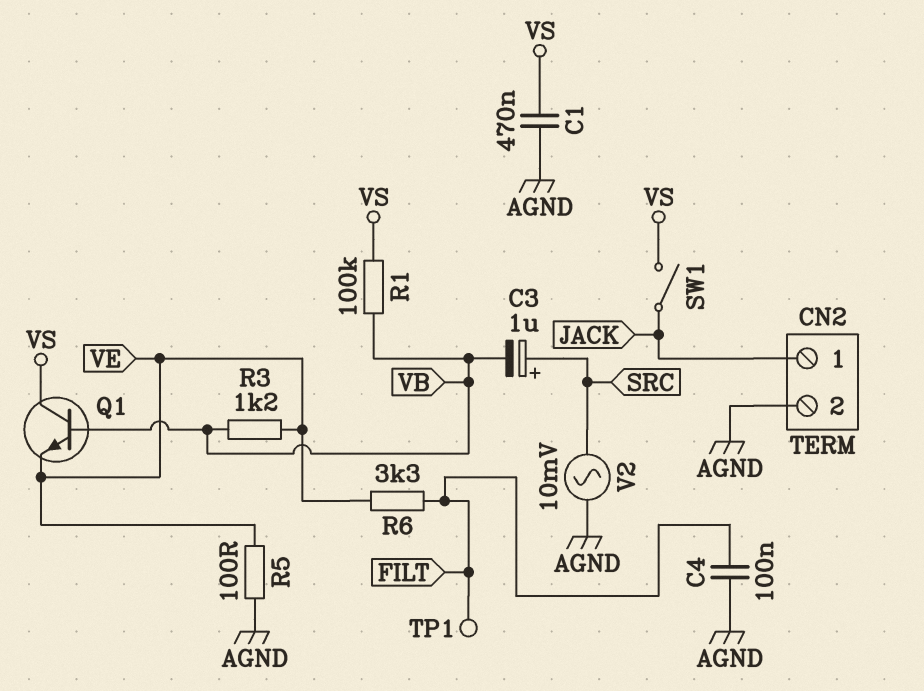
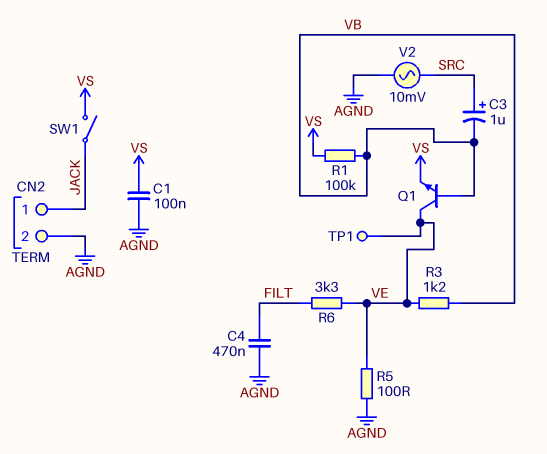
C1: 470nF (AGND, VS) -> 100nF (AGND, VS)
C4: 100nF (AGND, FILT) -> 470nF (AGND, FILT)
Q1: NPN (B VB, C VS, E VE) -> NPN (B VB, C VE, E VS)
TP1: test point (FILT) -> test point (VE)

